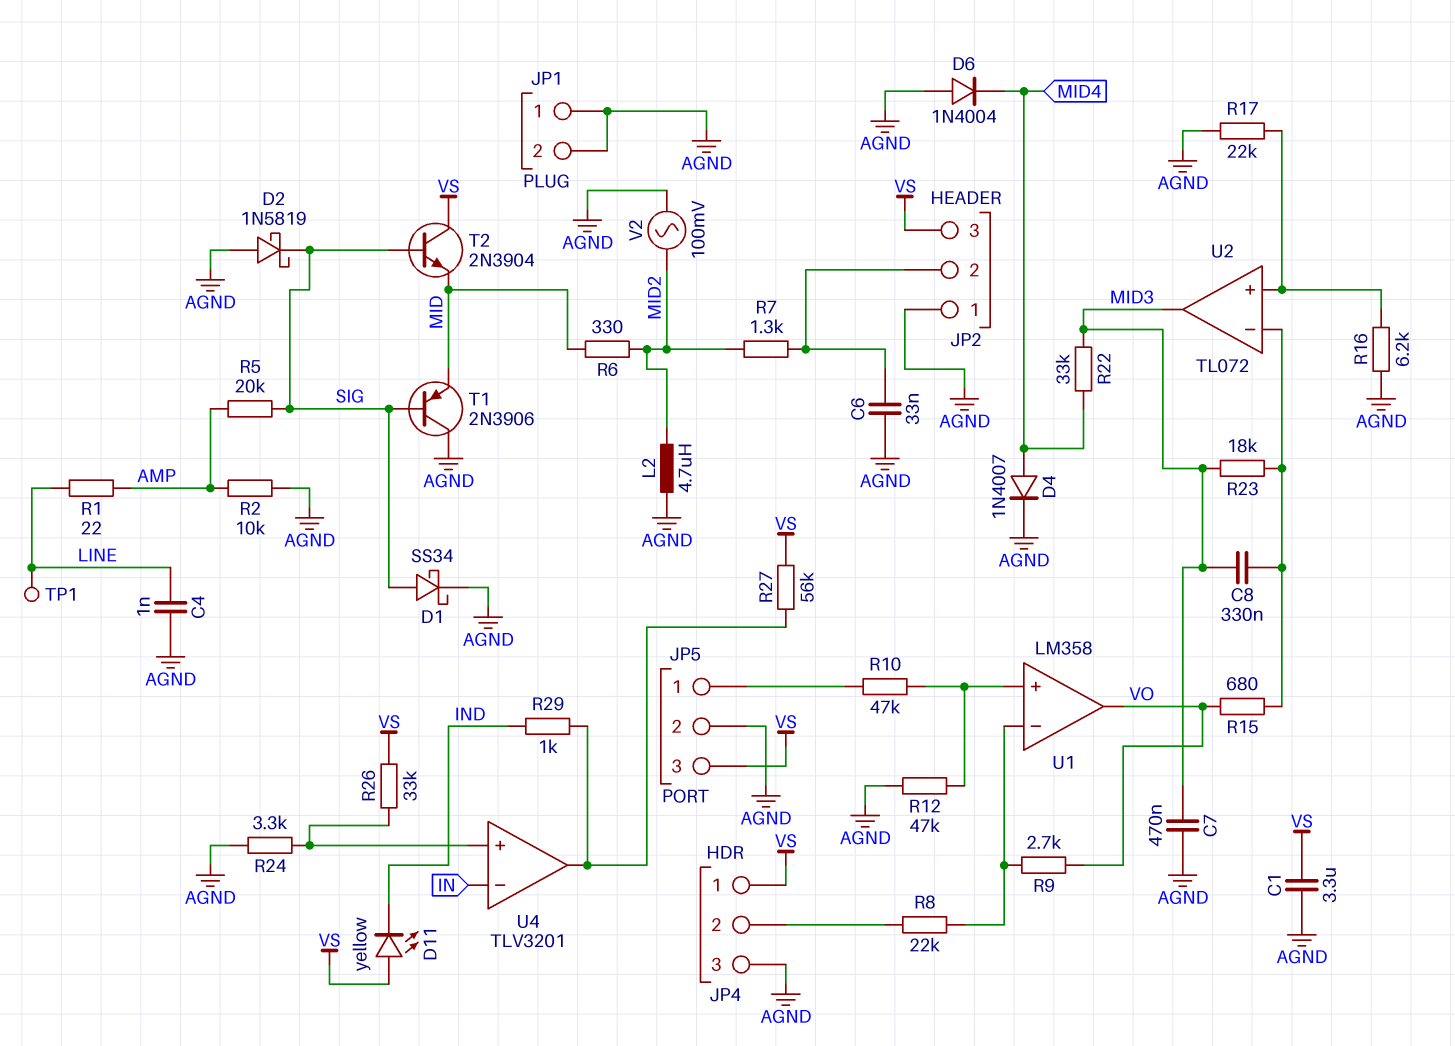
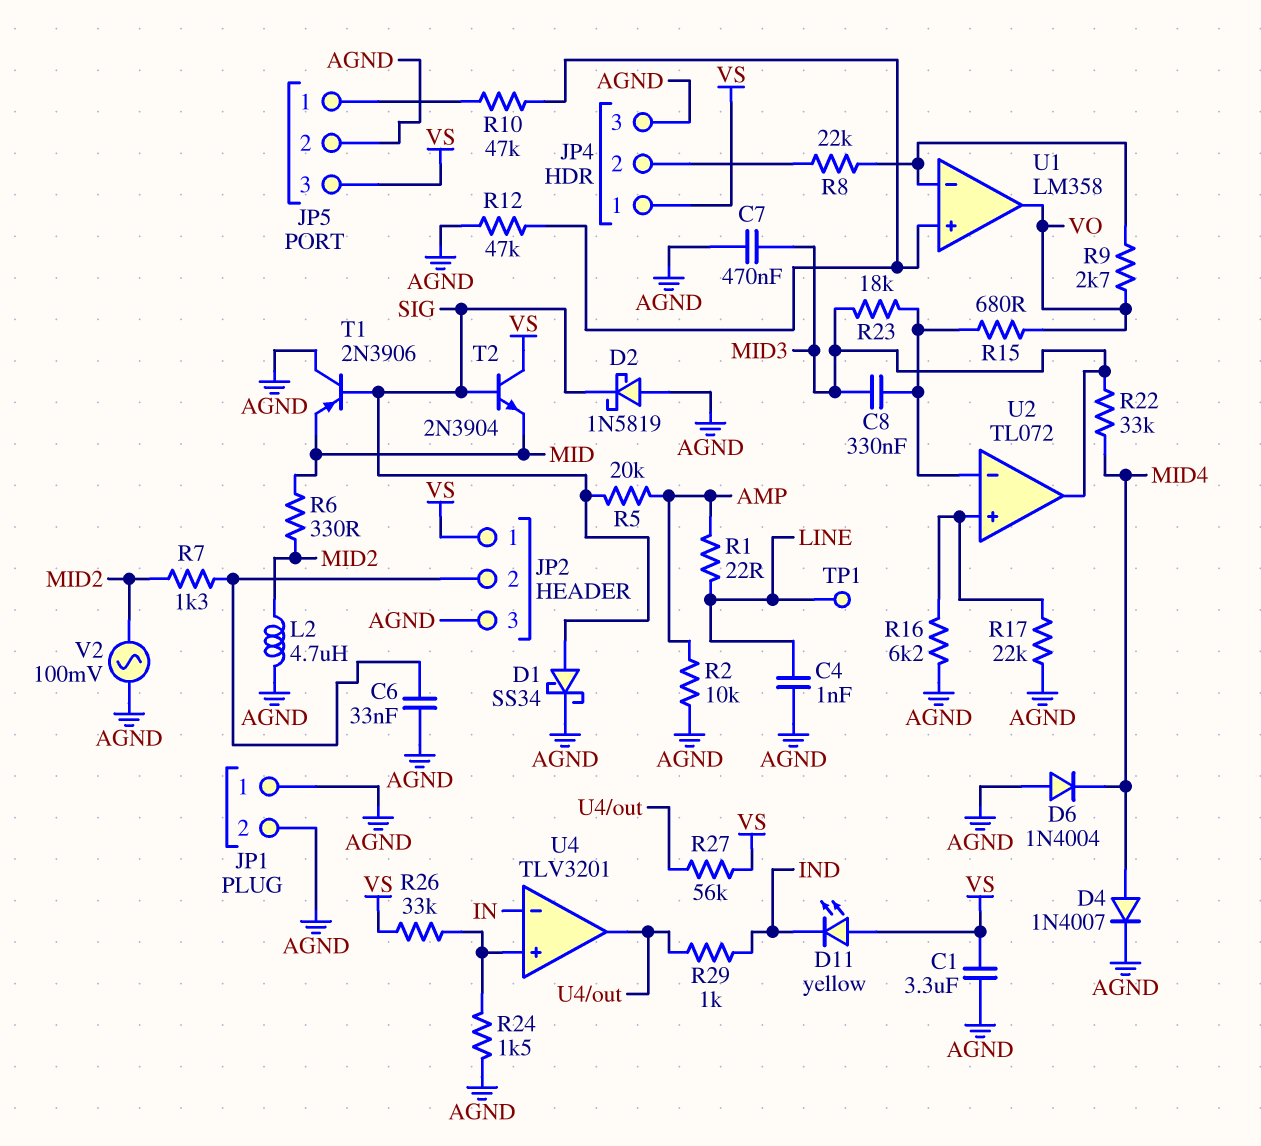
JP2 pin 1: AGND -> VS
JP2 pin 3: VS -> AGND
R24: 3.3k (AGND, U4/in+) -> 1.5k (AGND, U4/in+)

